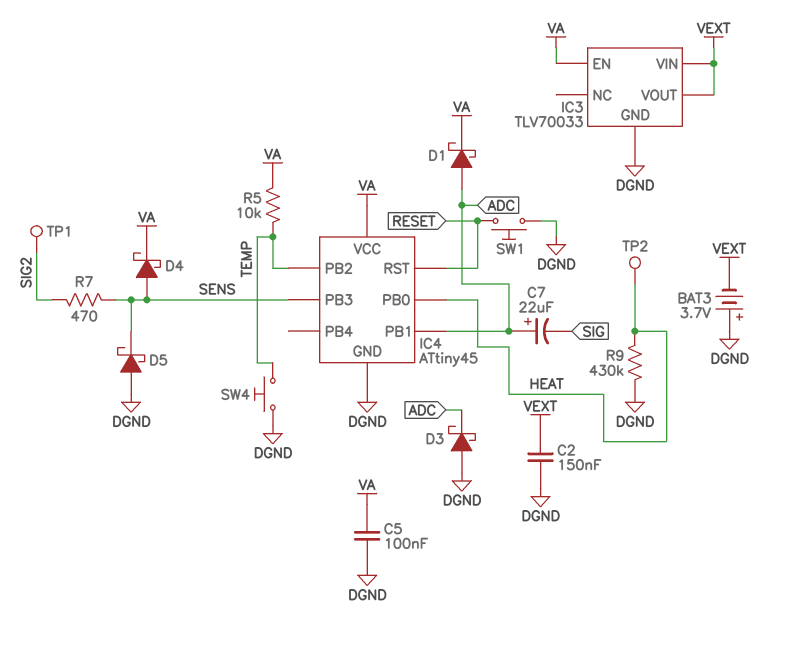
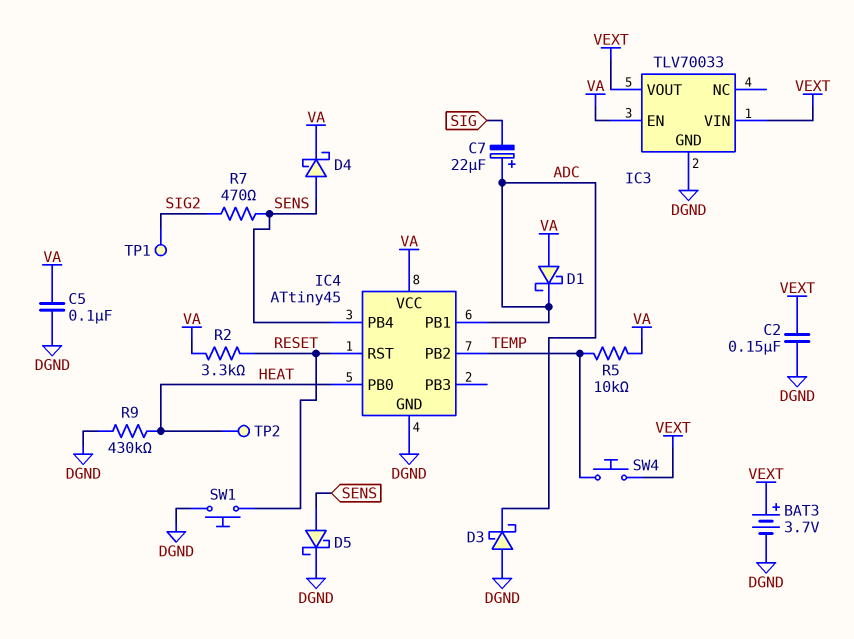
BAT3: 3.7V (plus DGND, minus VEXT) -> 3.7V (plus VEXT, minus DGND)
D1: schottky (A ADC, K VA) -> schottky (A VA, K ADC)
D5: schottky (A DGND, K SENS) -> schottky (A SENS, K DGND)
IC4 pin PB3: SENS -> none
IC4 pin PB4: none -> SENS
R2: none -> 3.3k (RESET, VA)
SW4: button (DGND, TEMP) -> button (TEMP, VEXT)

